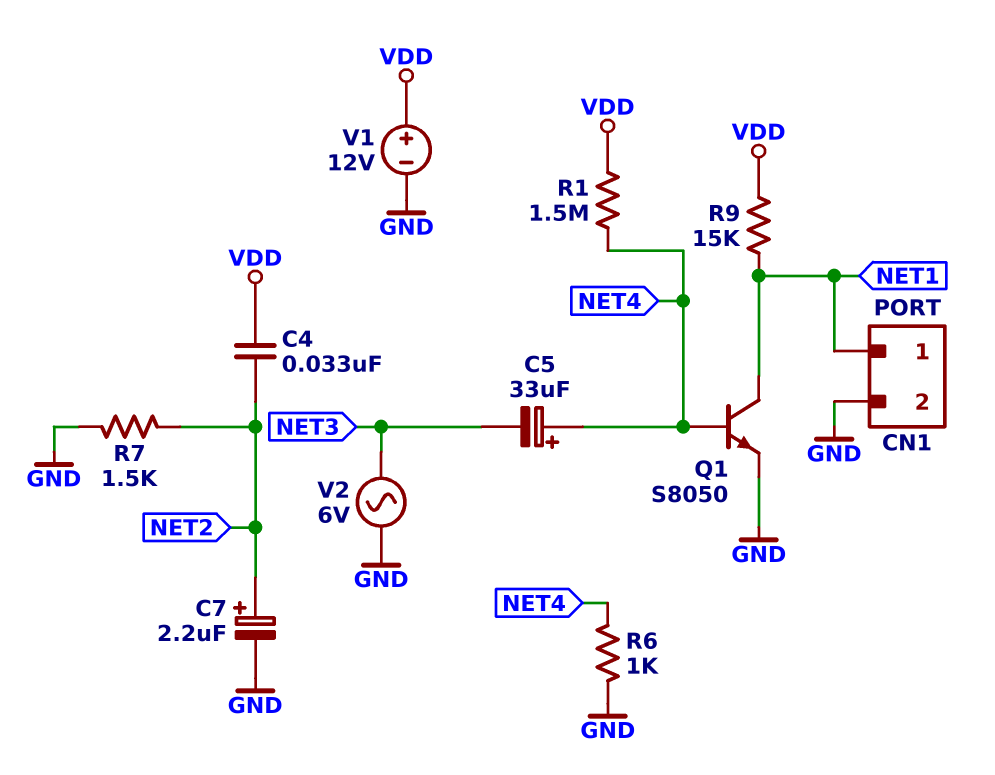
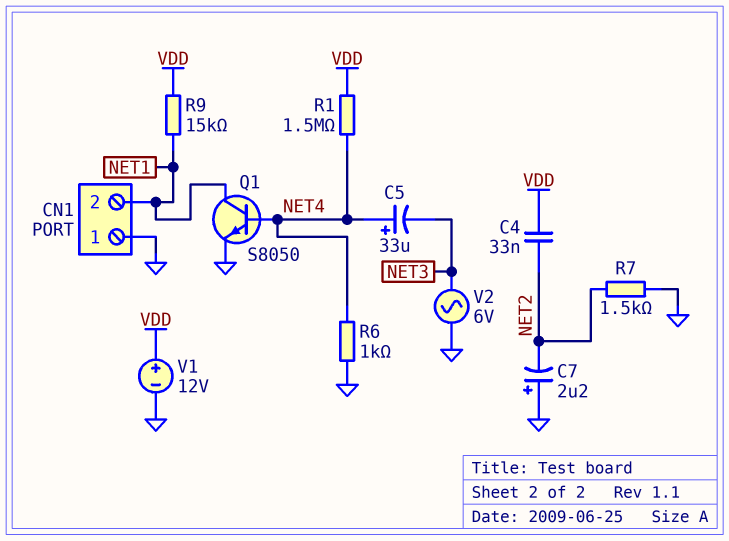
C7: 2.2uF (plus NET2, minus GND) -> 2.2uF (plus GND, minus NET2)
CN1 pin 1: NET1 -> GND
CN1 pin 2: GND -> NET1

